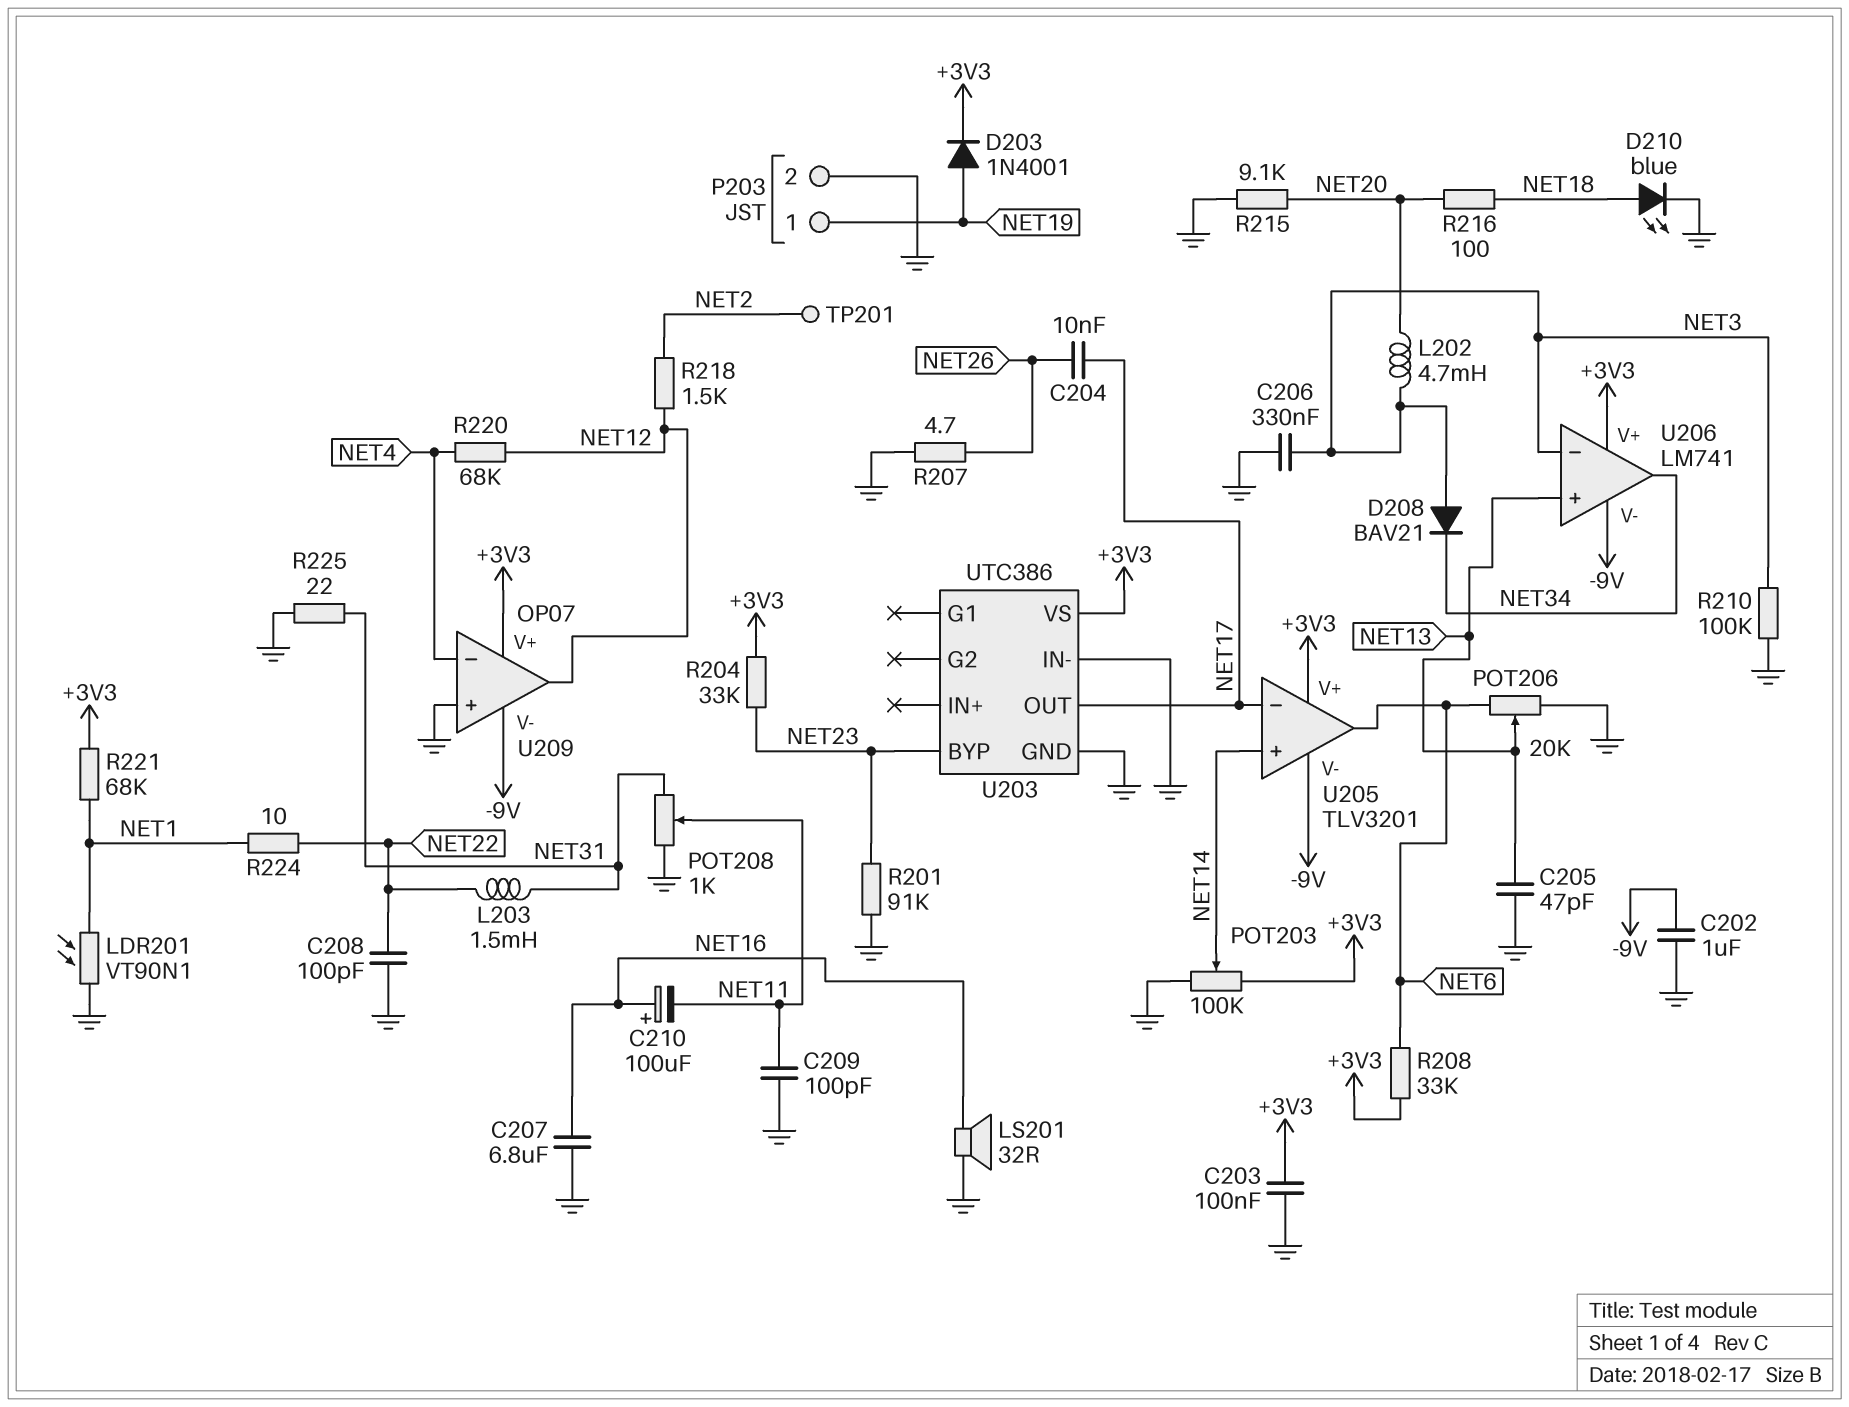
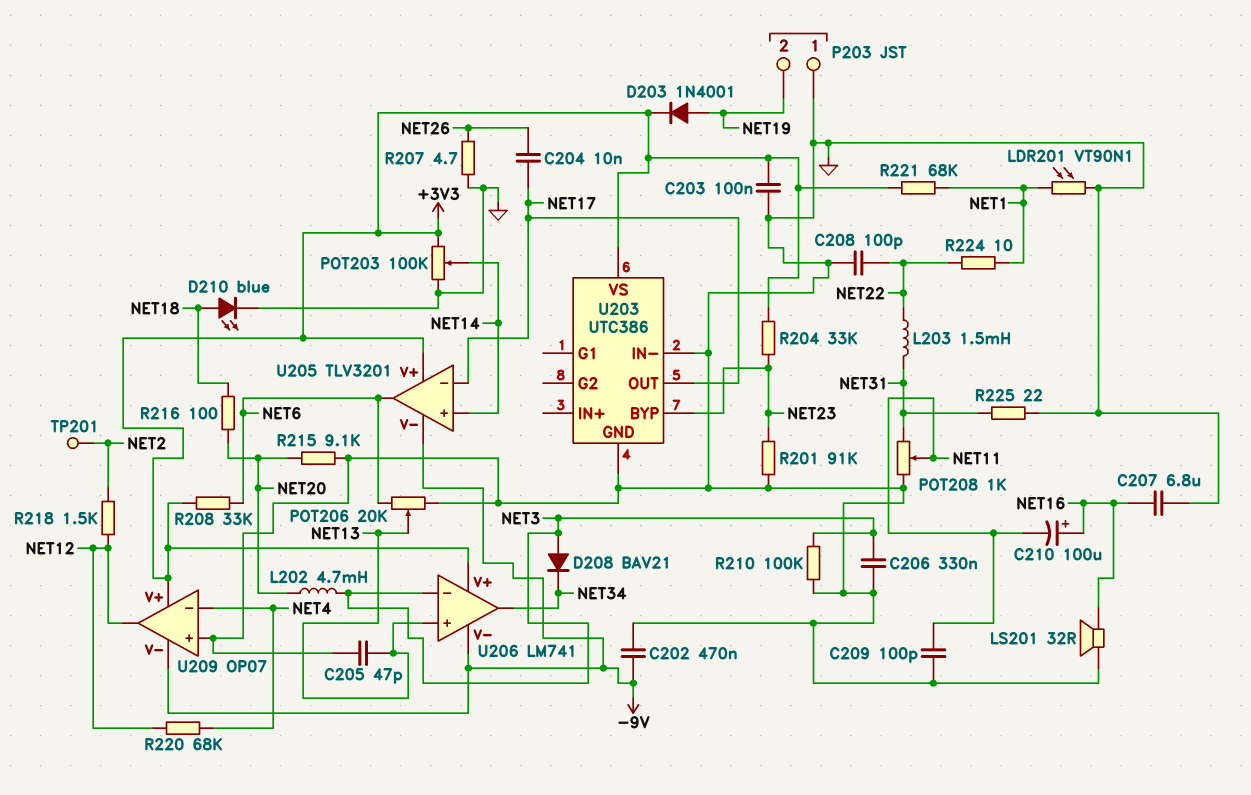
C202: 1uF (-9V, GND) -> 470nF (-9V, GND)
P203 pin 1: NET19 -> GND
P203 pin 2: GND -> NET19

